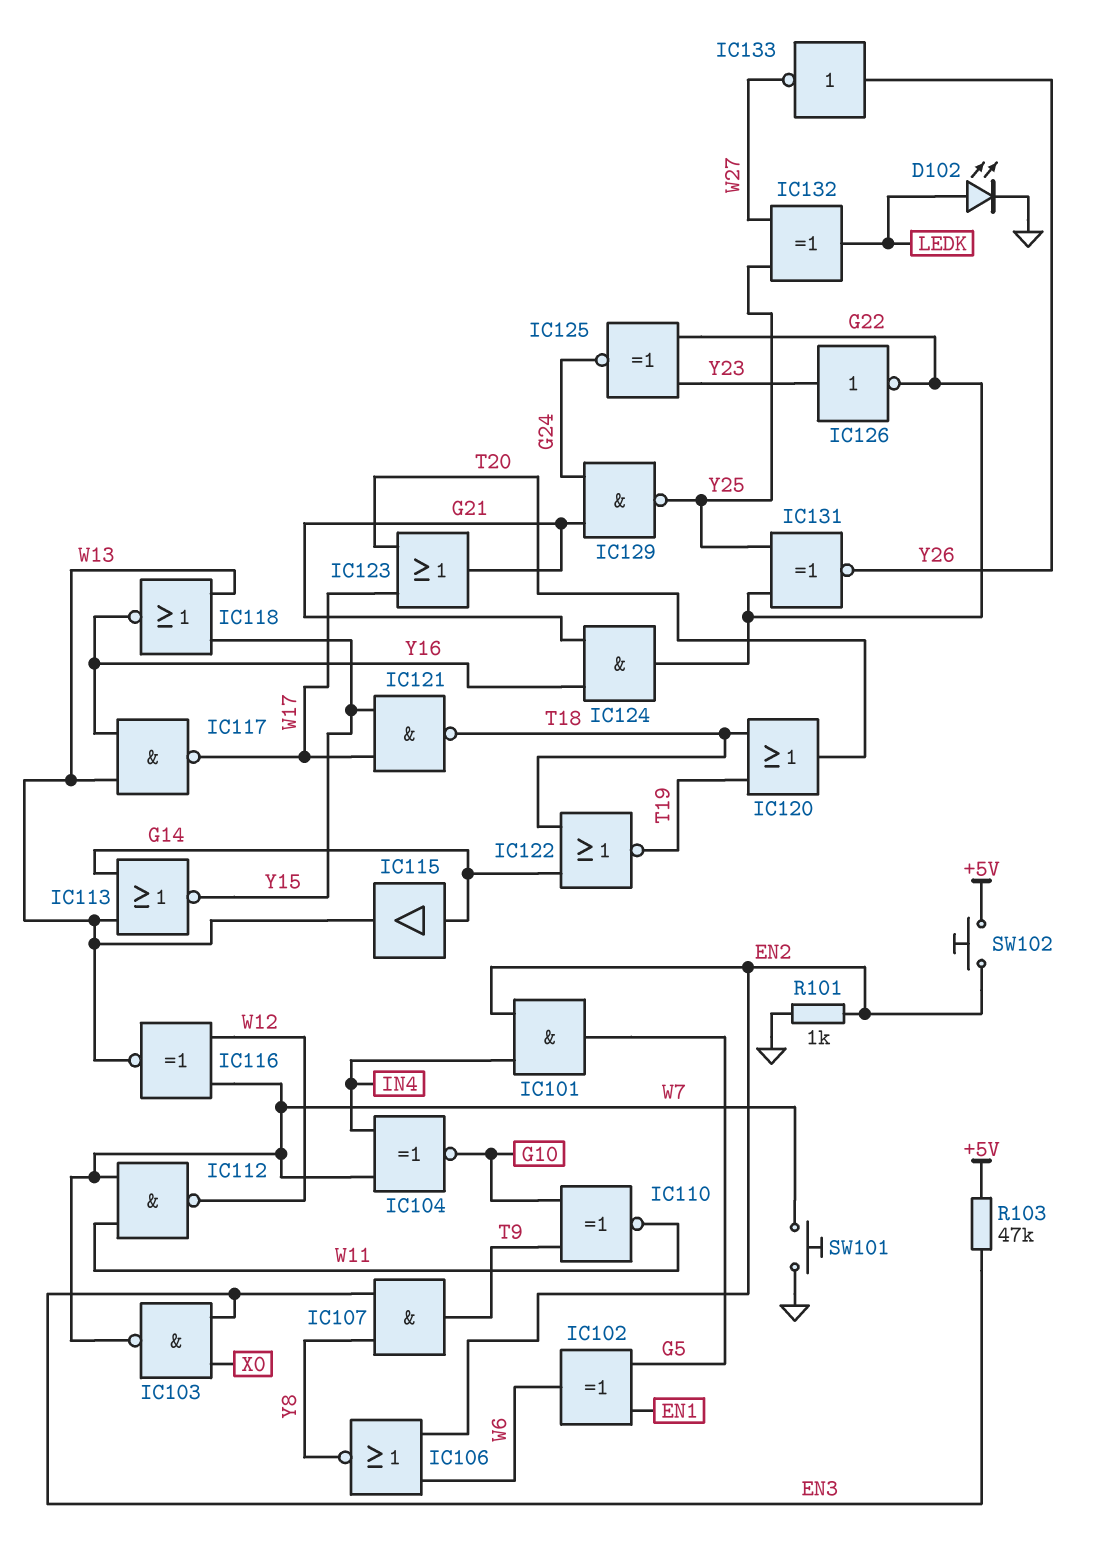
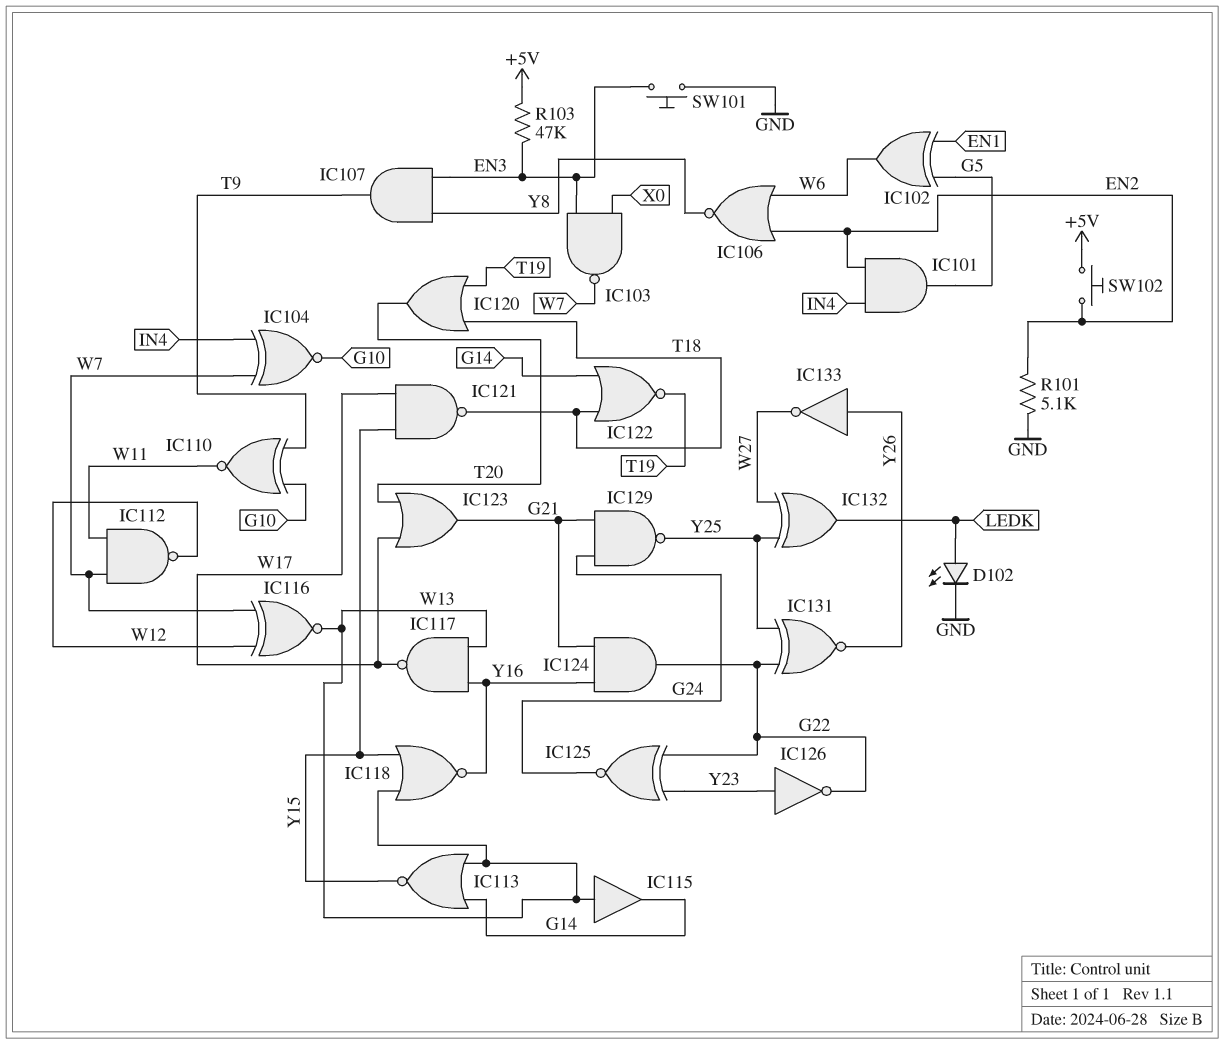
IC115: buffer (in G14, out W13) -> buffer (in W13, out G14)
R101: 1k (EN2, GND) -> 5.1k (EN2, GND)
SW101: button (GND, W7) -> button (EN3, GND)

